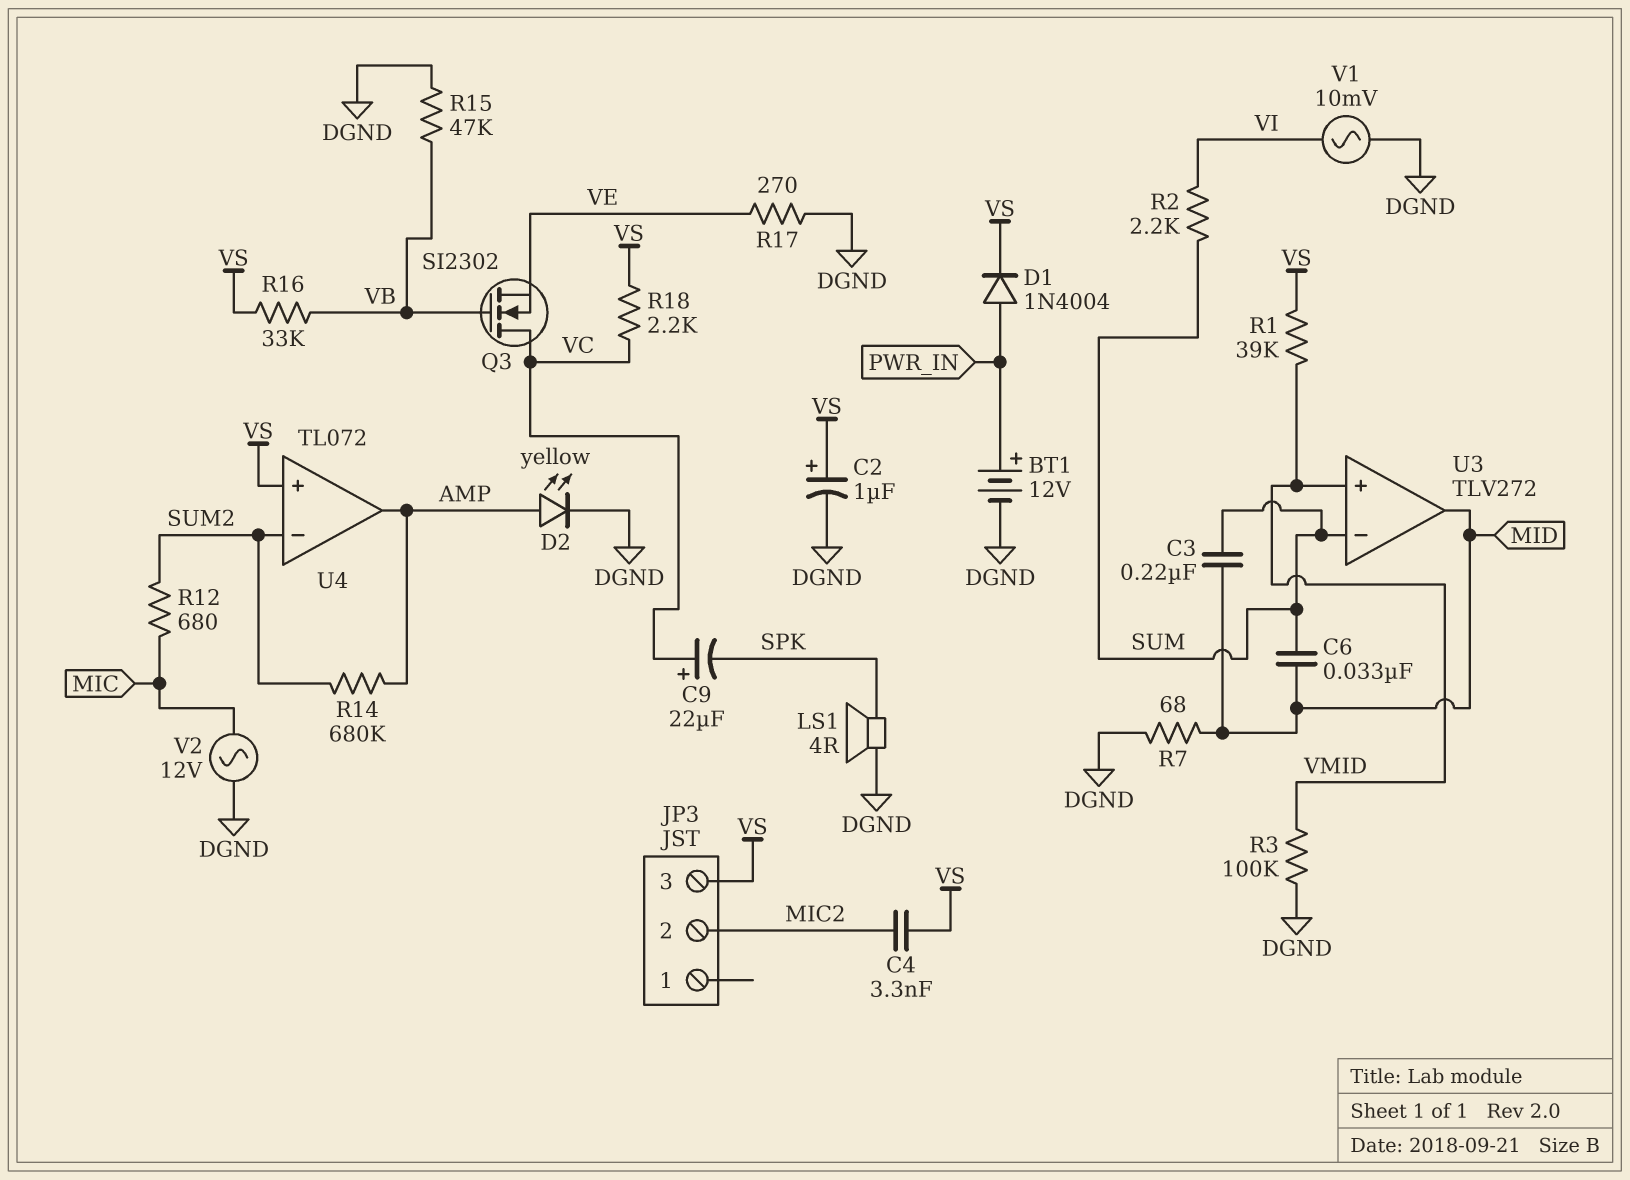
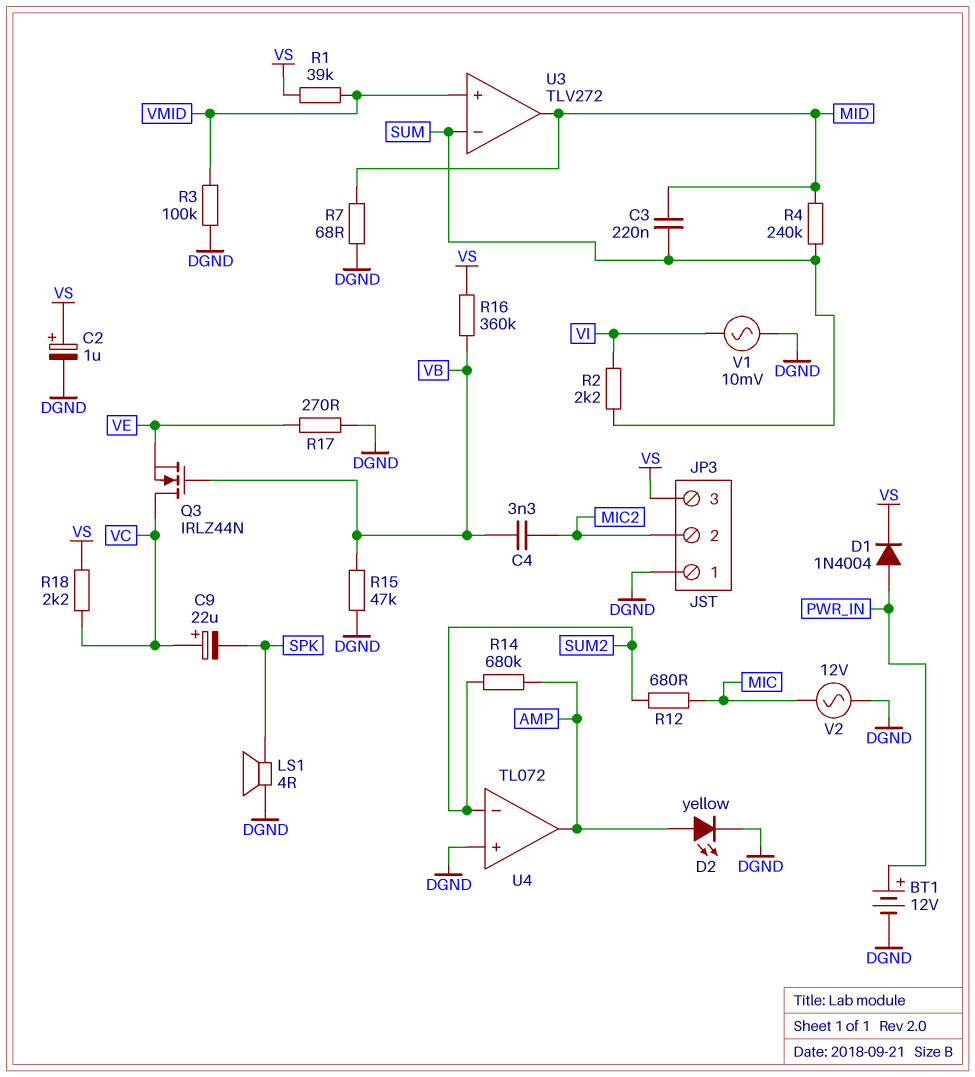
C4: 3.3nF (MIC2, VS) -> 3.3nF (MIC2, VB)
C6: 33nF (MID, SUM) -> none
JP3 pin 1: none -> DGND
Q3: NMOS SI2302 (G VB, D VC, S VE) -> NMOS IRLZ44N (G VB, D VC, S VE)
R4: none -> 240k (MID, SUM)
R16: 33k (VB, VS) -> 360k (VB, VS)
U4 pin in+: VS -> DGND

